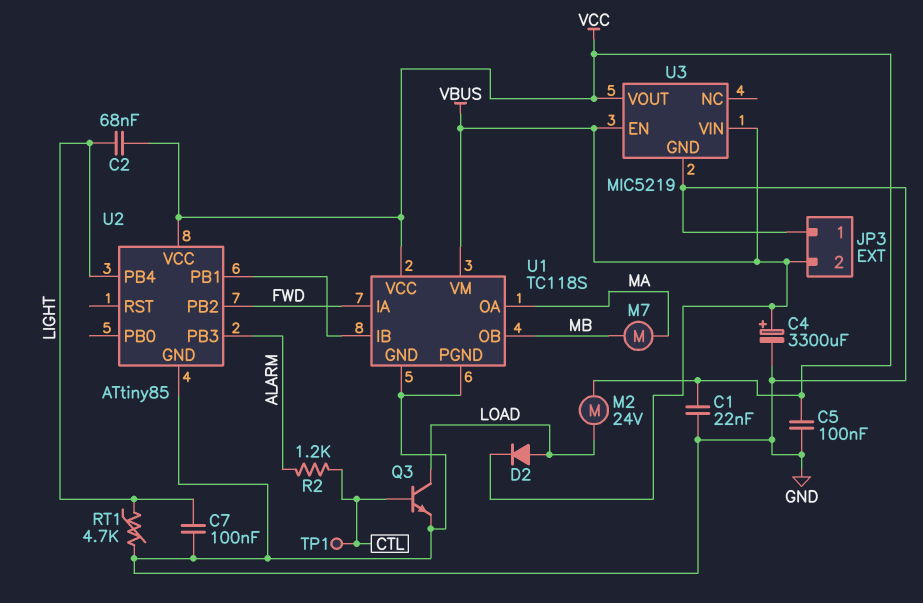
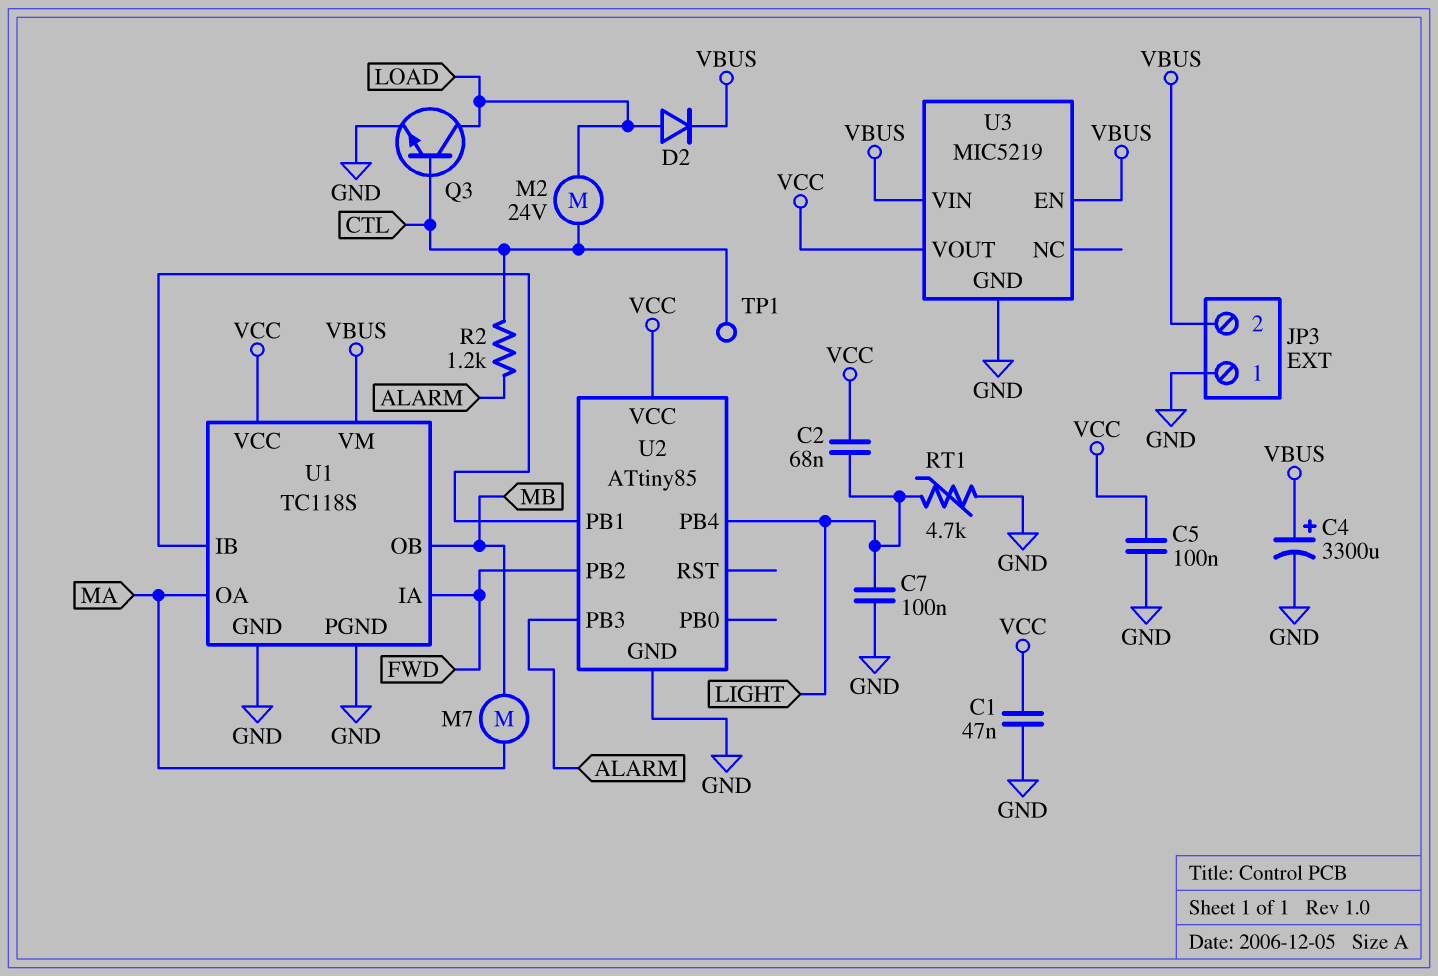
C1: 22nF (GND, VCC) -> 47nF (GND, VCC)
M2: motor 24V (LOAD, VCC) -> motor 24V (CTL, LOAD)

